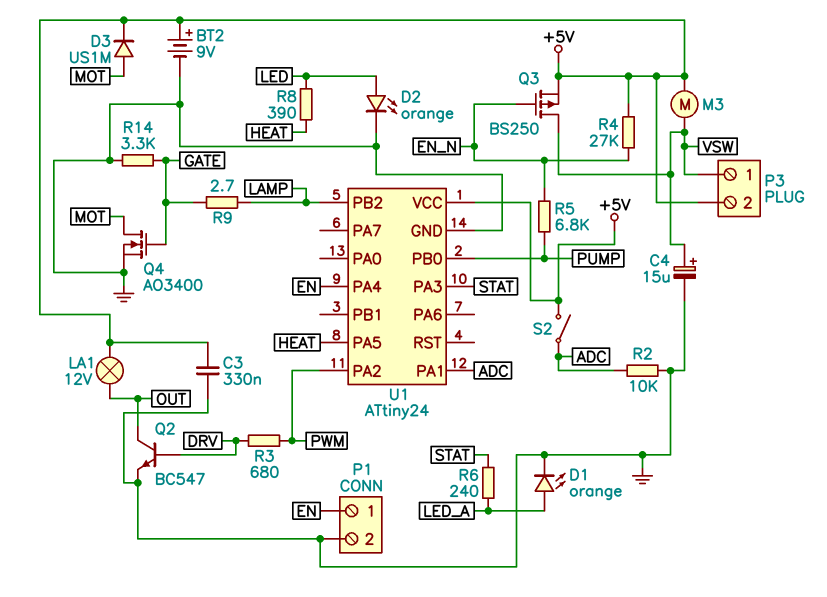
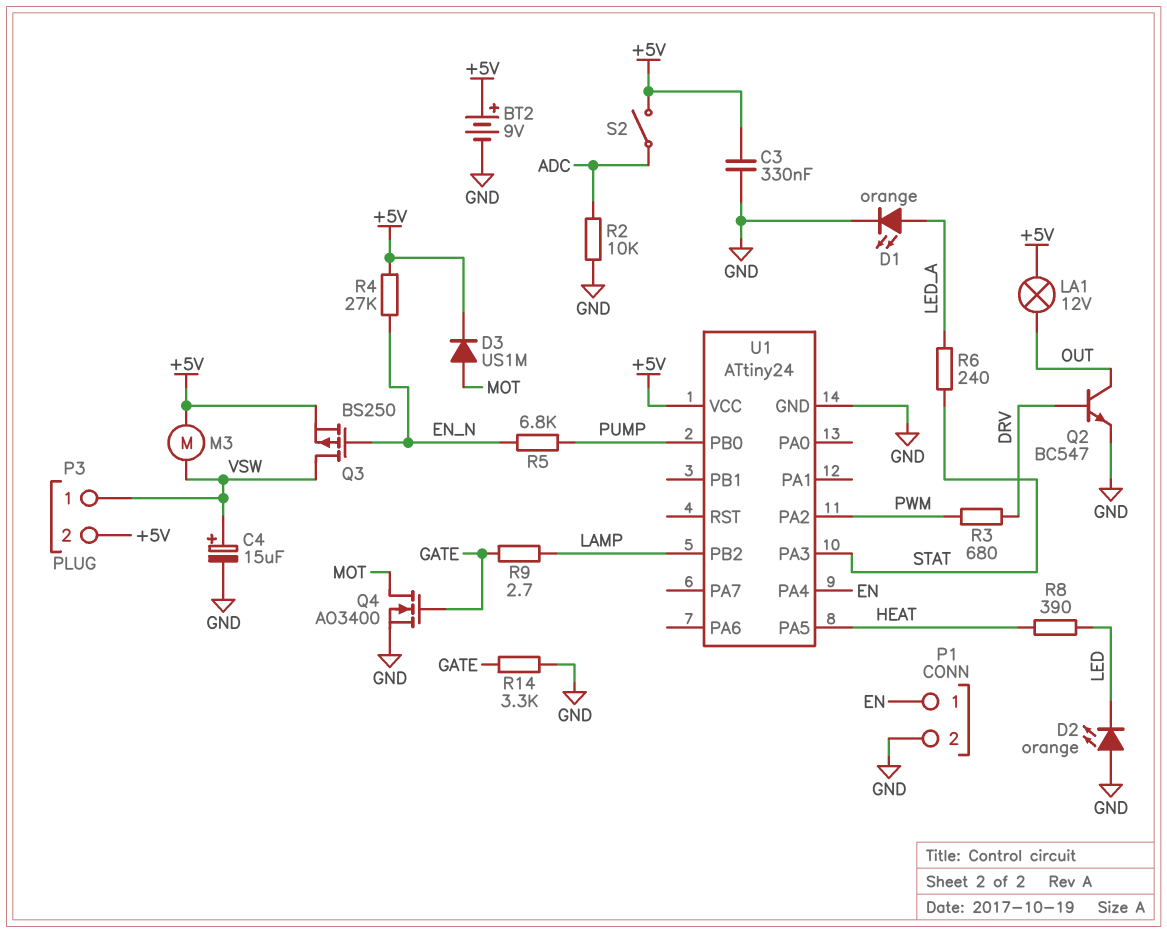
D2: LED orange (A LED, K GND) -> LED orange (A GND, K LED)
U1 pin PA1: ADC -> none

